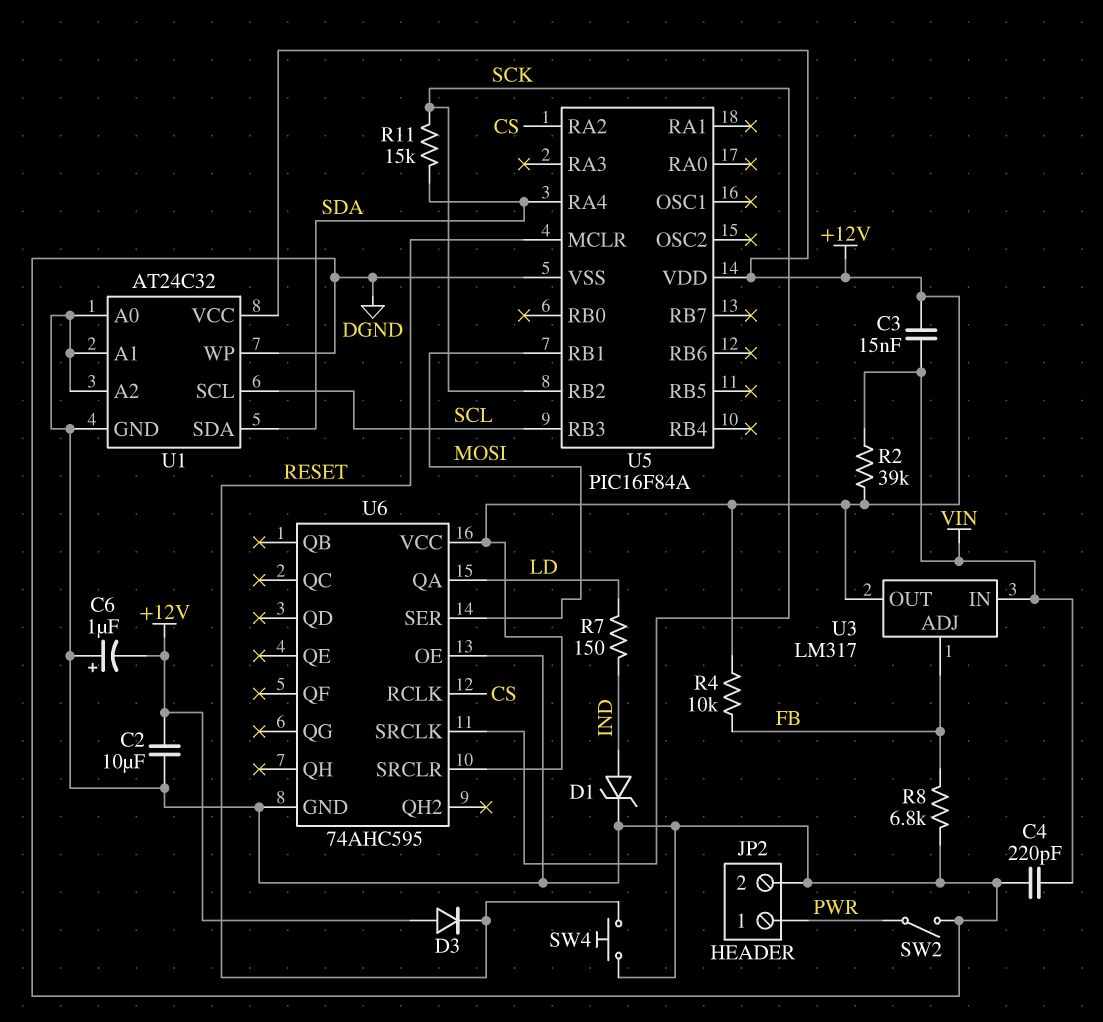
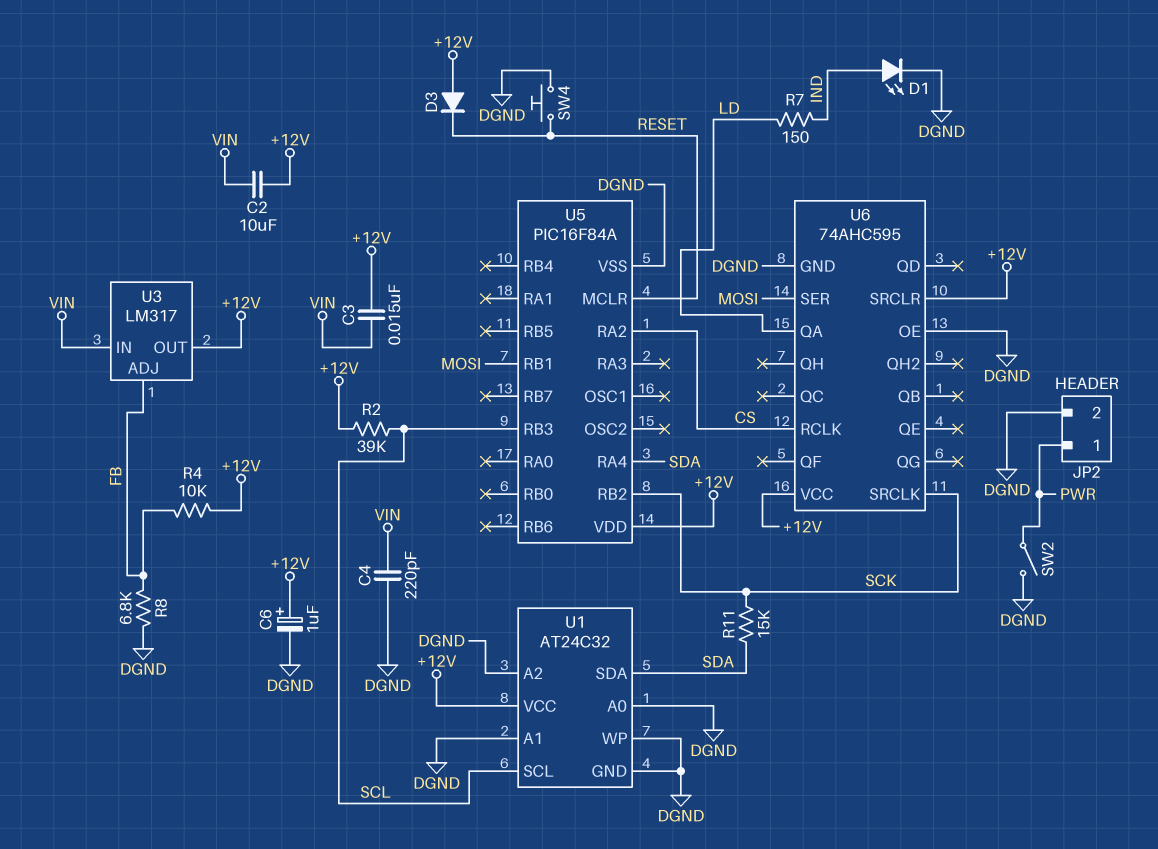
C2: 10uF (+12V, DGND) -> 10uF (+12V, VIN)
C6: 1uF (plus DGND, minus +12V) -> 1uF (plus +12V, minus DGND)
D1: zener (A IND, K DGND) -> LED (A IND, K DGND)
R2: 39k (+12V, VIN) -> 39k (+12V, SCL)

